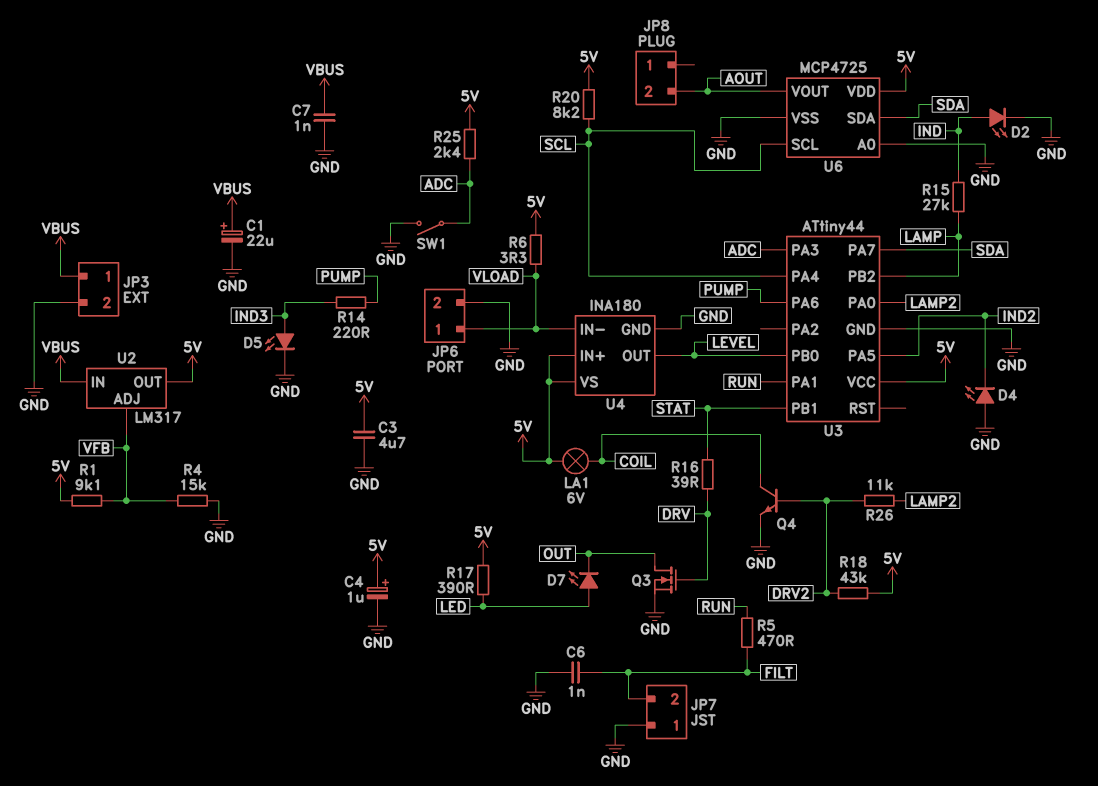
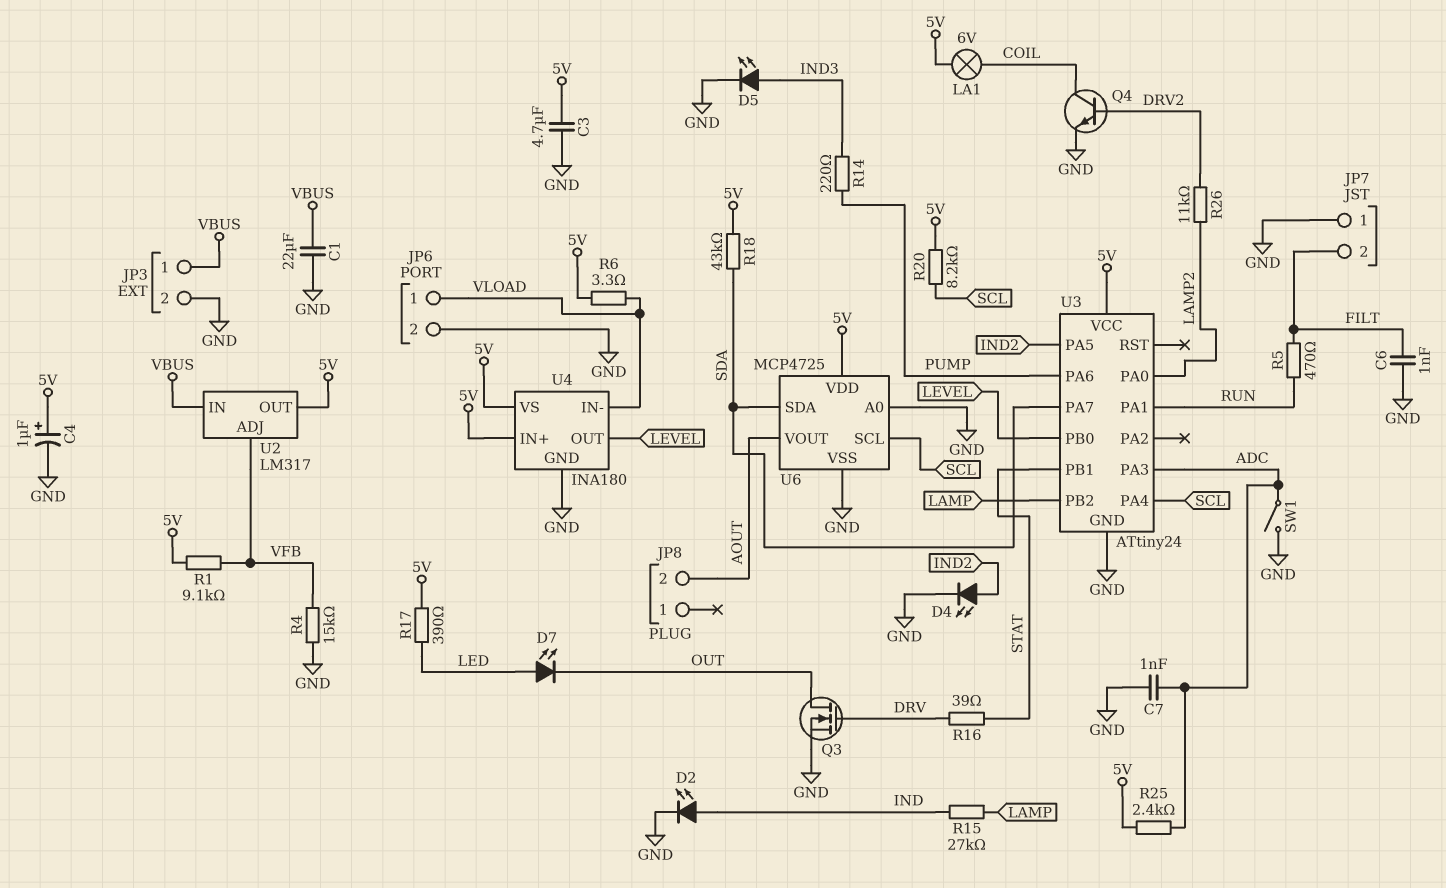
C1: 22uF (plus VBUS, minus GND) -> 22uF (GND, VBUS)
C7: 1nF (GND, VBUS) -> 1nF (ADC, GND)
D4: LED (A GND, K IND2) -> LED (A IND2, K GND)
R18: 43k (5V, DRV2) -> 43k (5V, SDA)
U3: ATtiny44 -> ATtiny24

